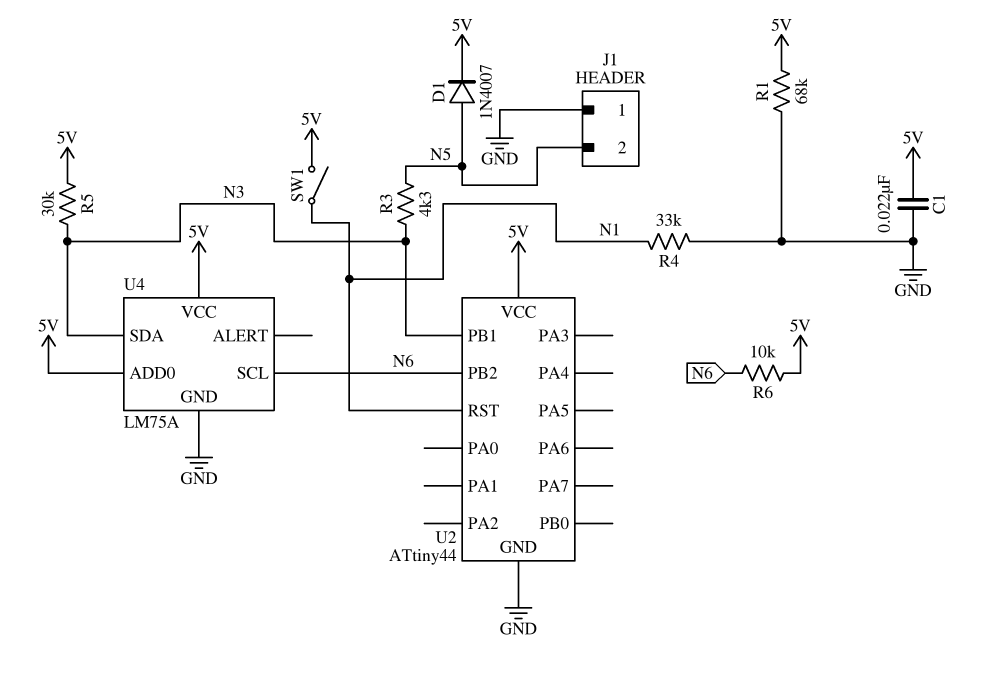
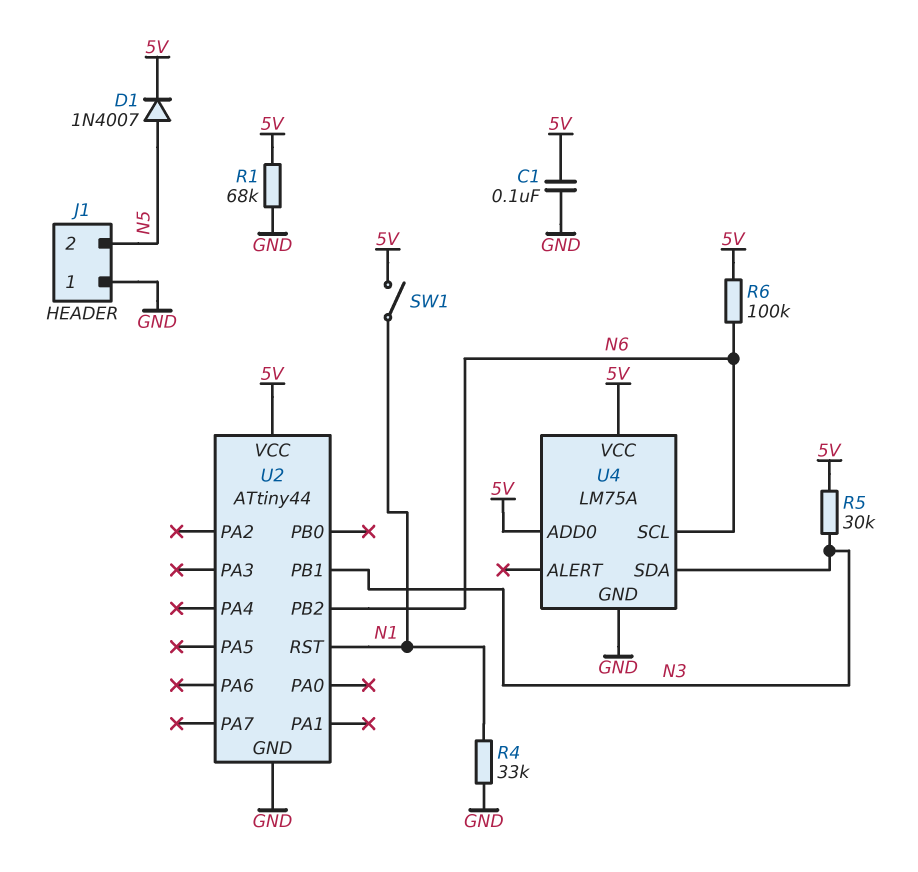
C1: 22nF (5V, GND) -> 100nF (5V, GND)
R3: 4.3k (N3, N5) -> none
R6: 10k (5V, N6) -> 100k (5V, N6)

